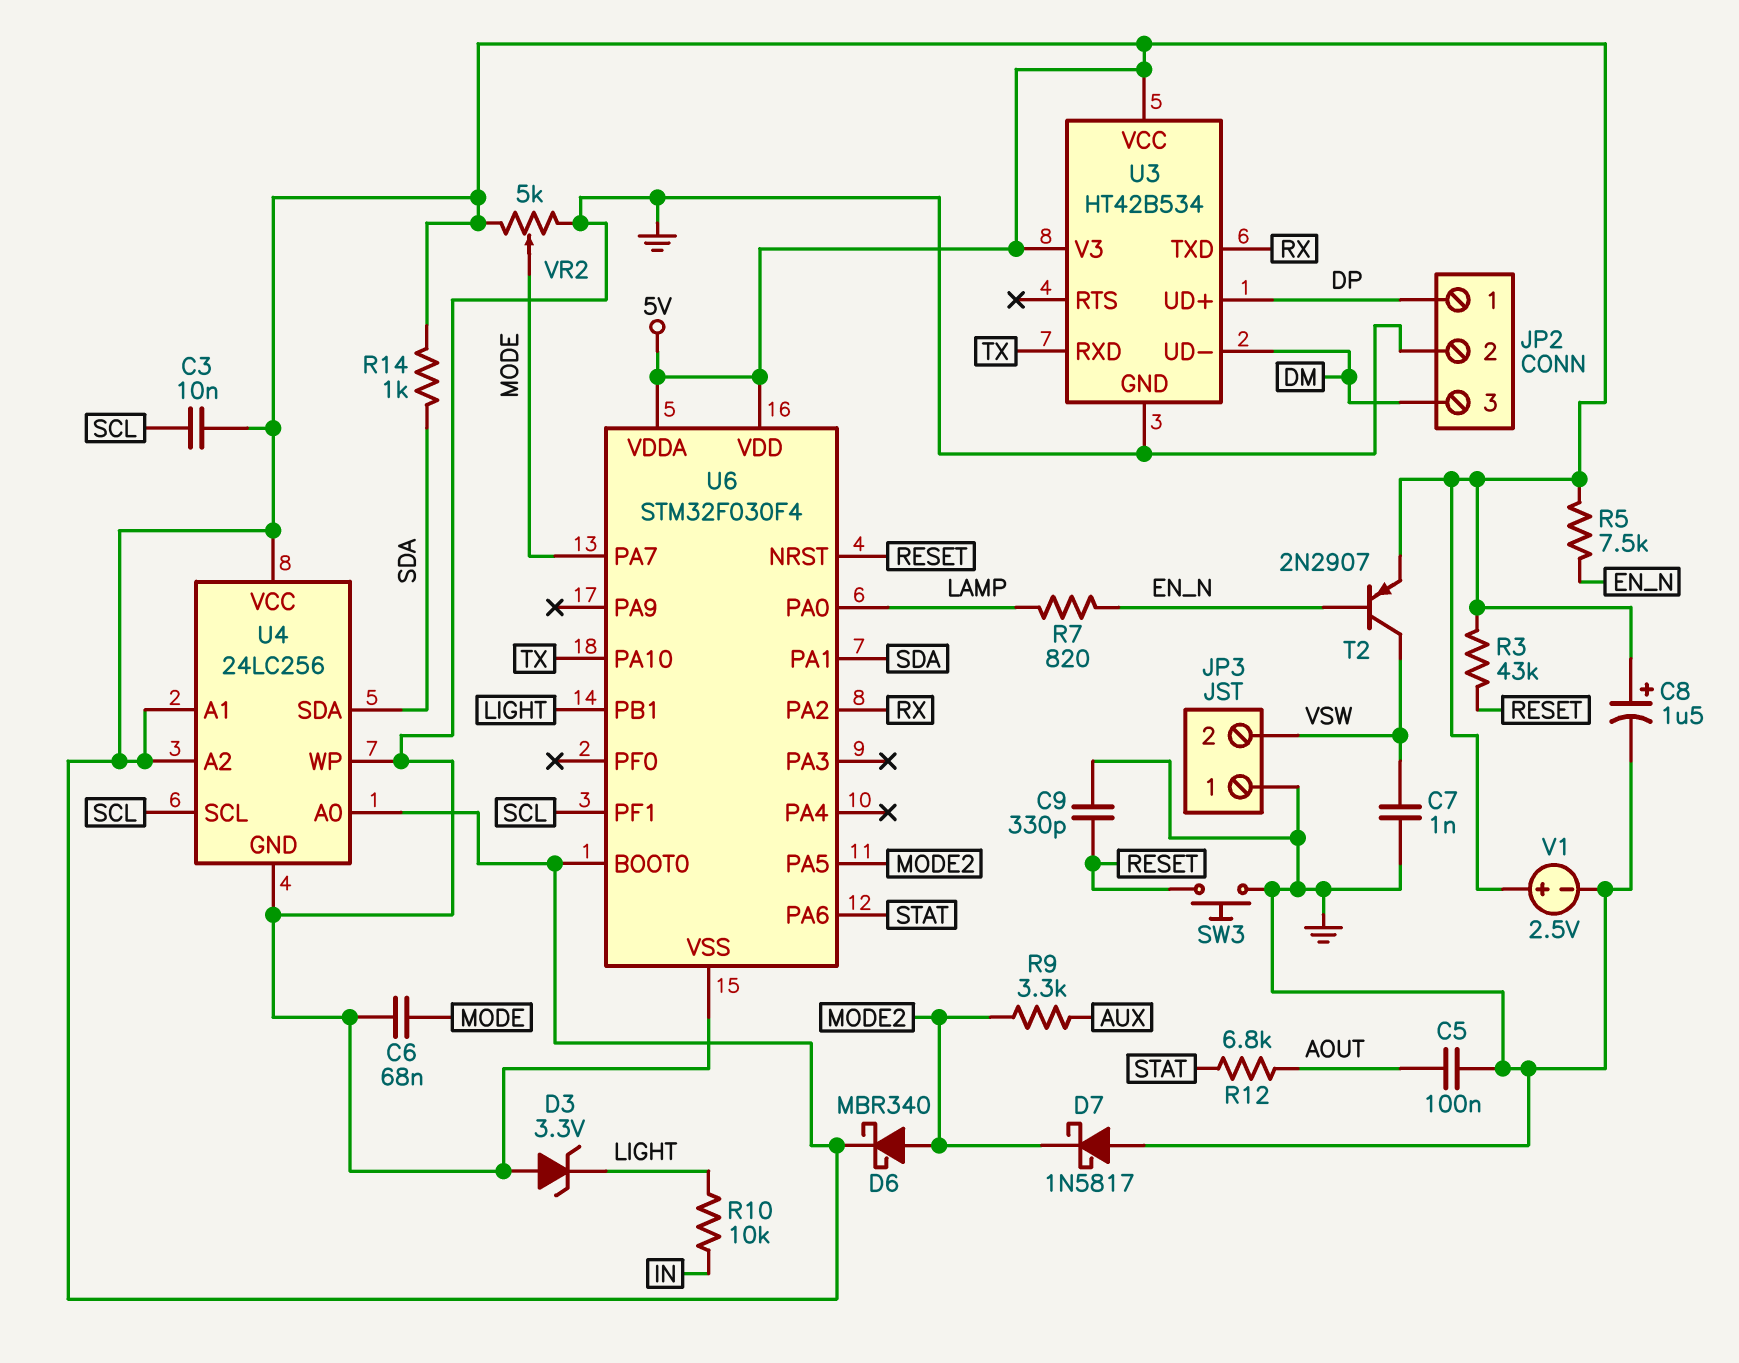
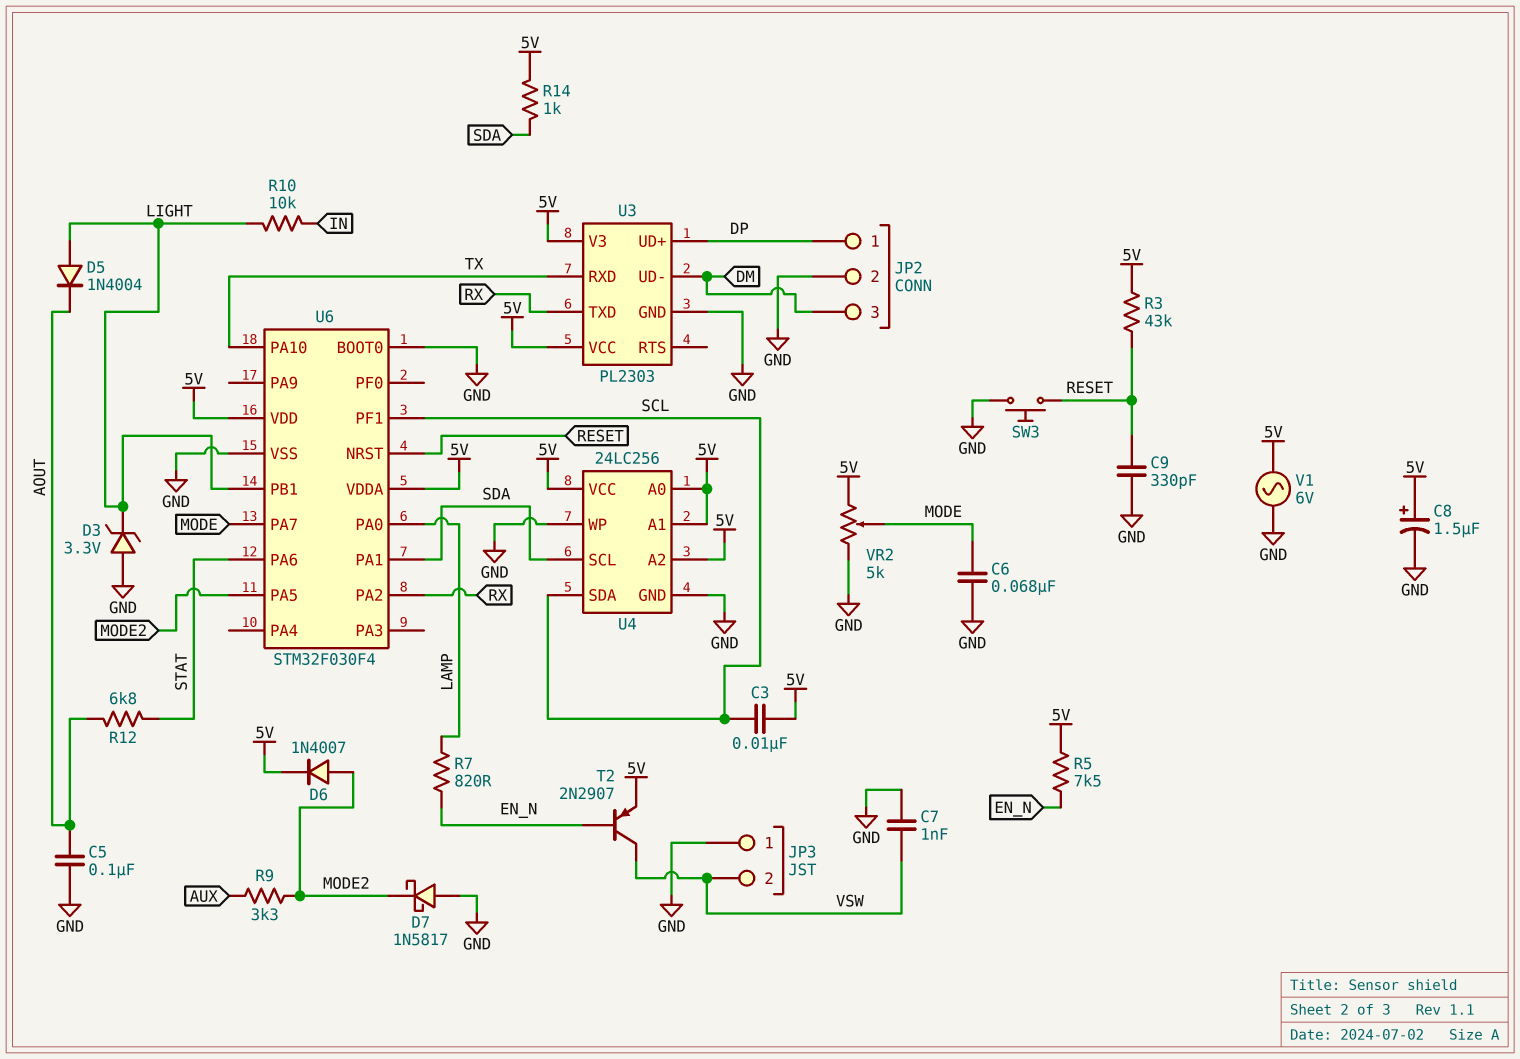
D5: none -> diode 1N4004 (A LIGHT, K AOUT)
D6: schottky MBR340 (A MODE2, K 5V) -> diode 1N4007 (A MODE2, K 5V)
U3: HT42B534 -> PL2303
U4 pin SCL: SCL -> SDA
U4 pin SDA: SDA -> SCL
U6 pin BOOT0: 5V -> GND
V1: 2.5V (plus 5V, minus GND) -> AC 6V (5V, GND)

